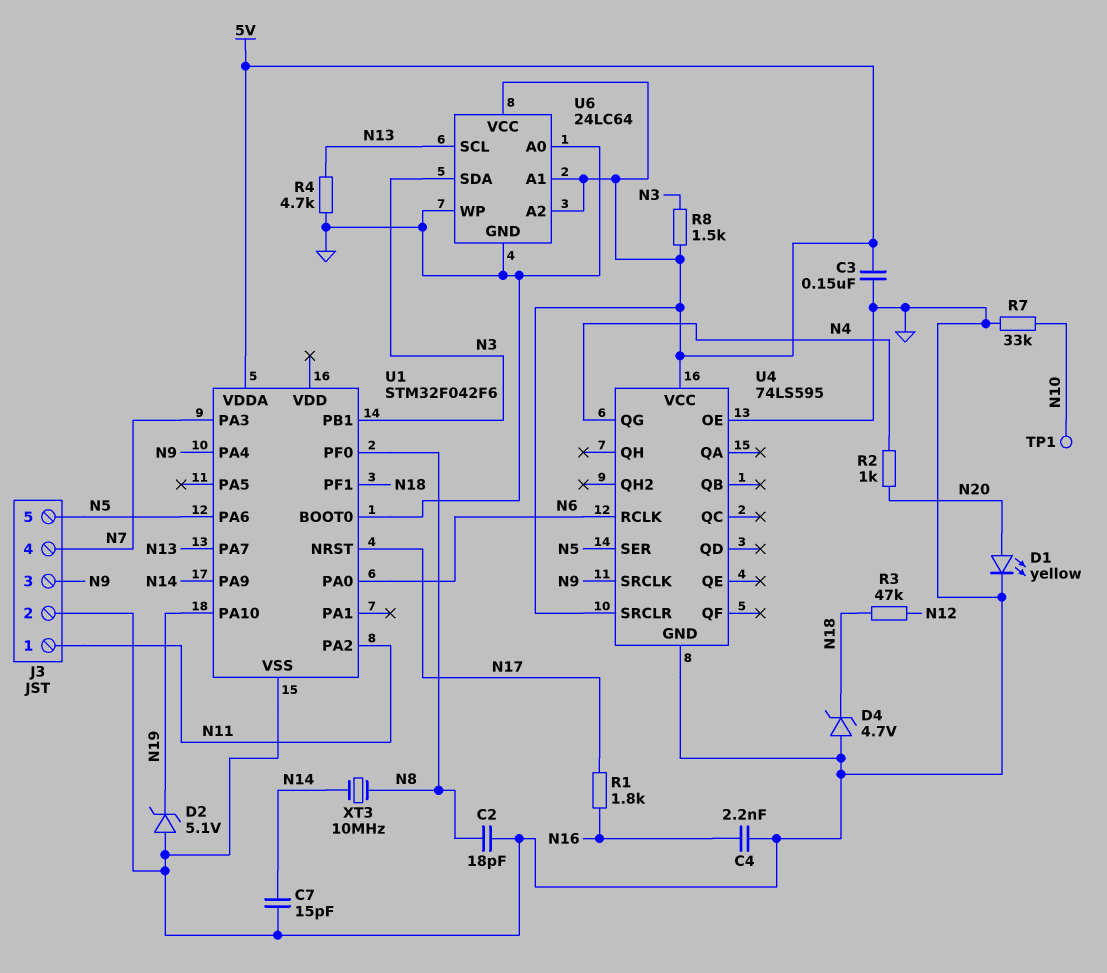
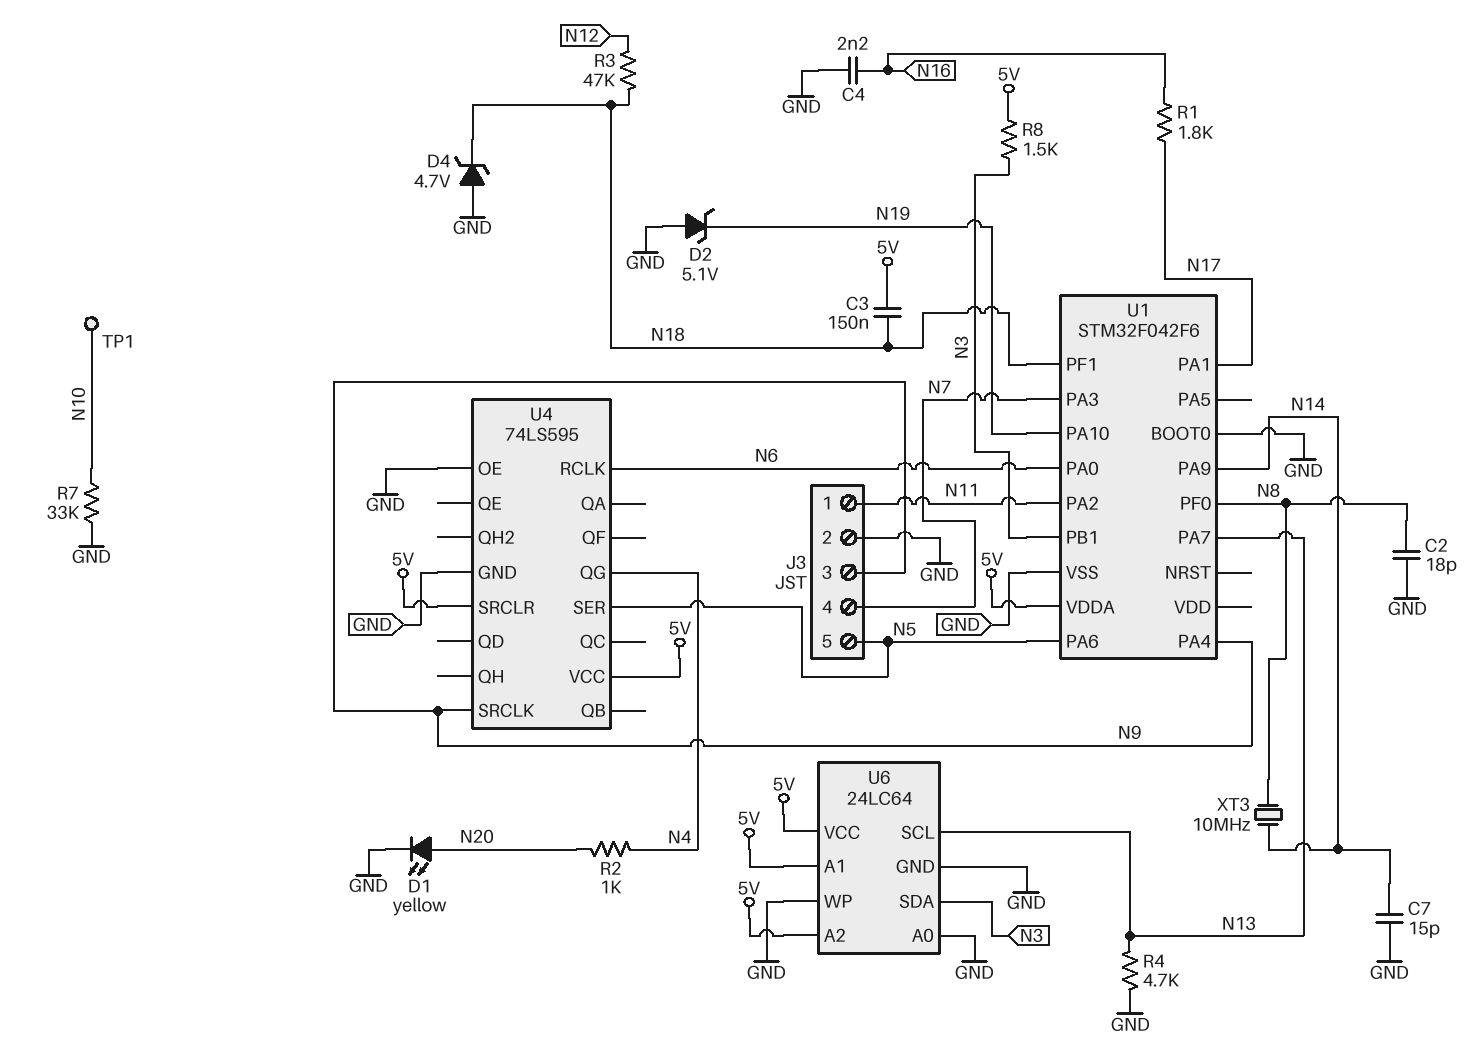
C3: 150nF (5V, GND) -> 150nF (5V, N18)
U1 pin NRST: N17 -> none
U1 pin PA1: none -> N17

